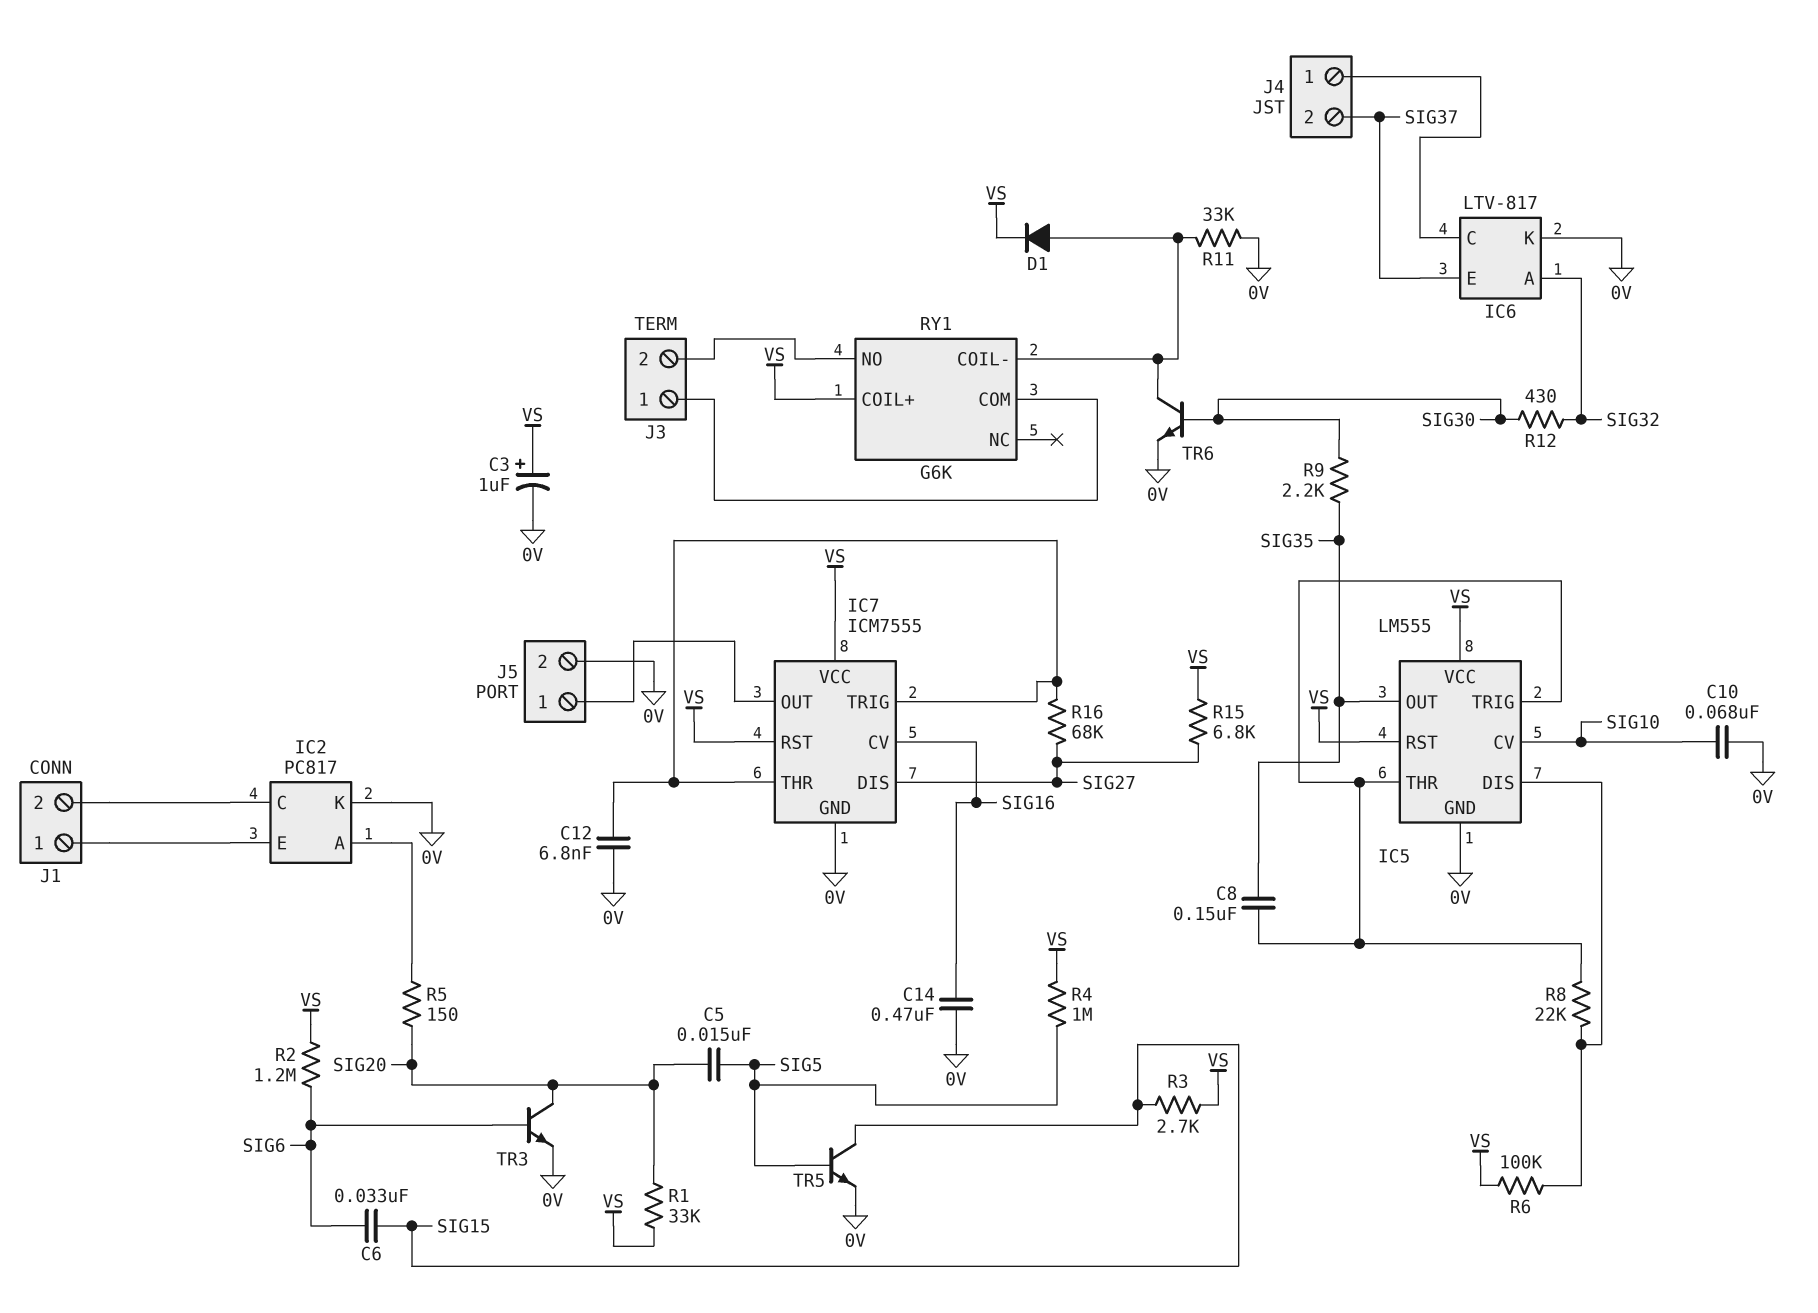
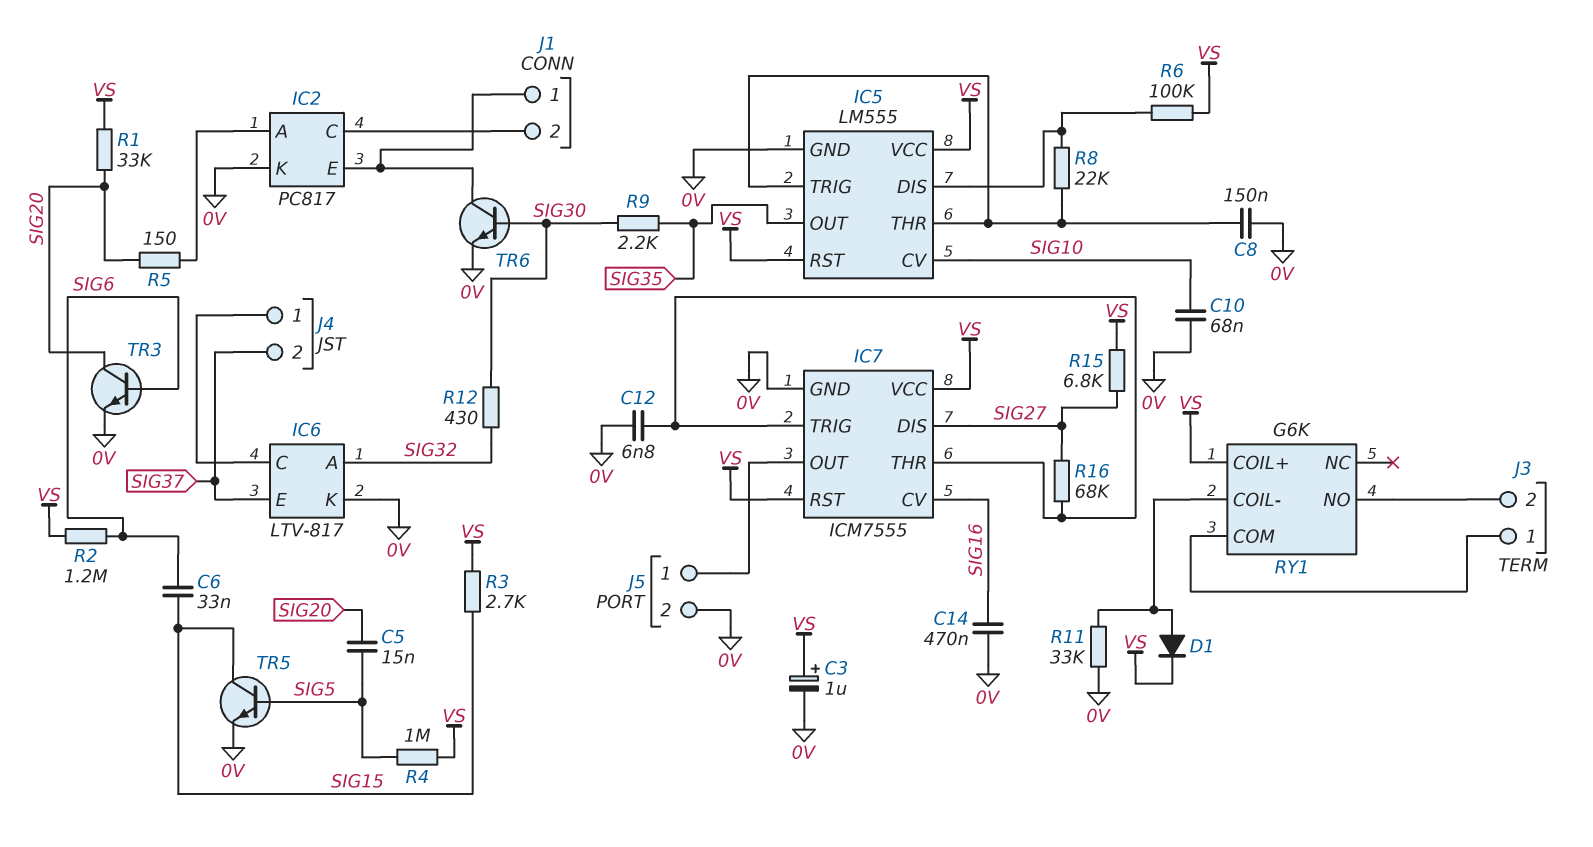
C8: 150nF (IC5/THR, SIG35) -> 150nF (0V, IC5/THR)
TR6: NPN (B SIG30, C RY1/COIL-, E 0V) -> NPN (B SIG30, C IC2/E, E 0V)

